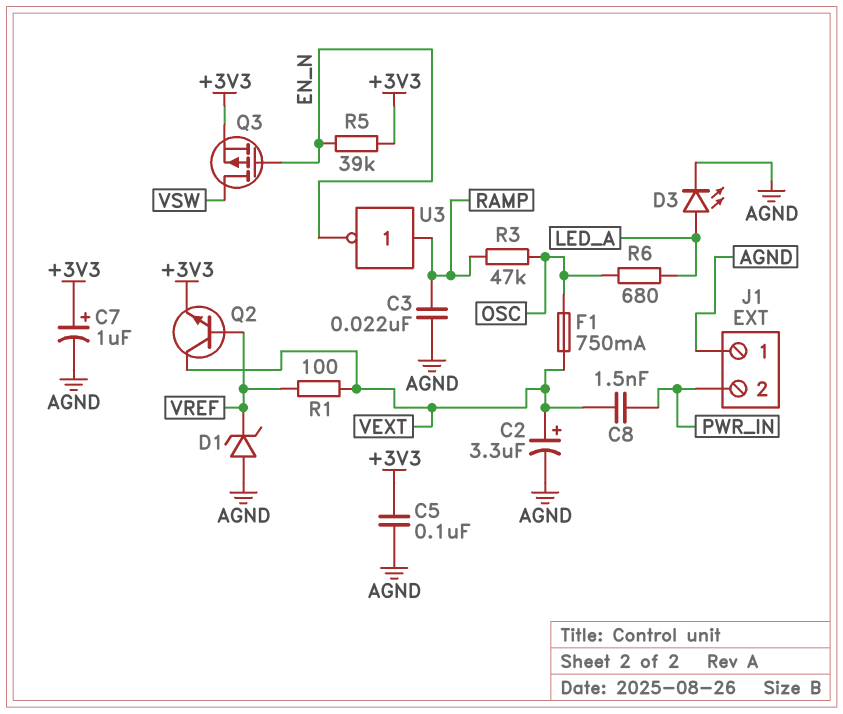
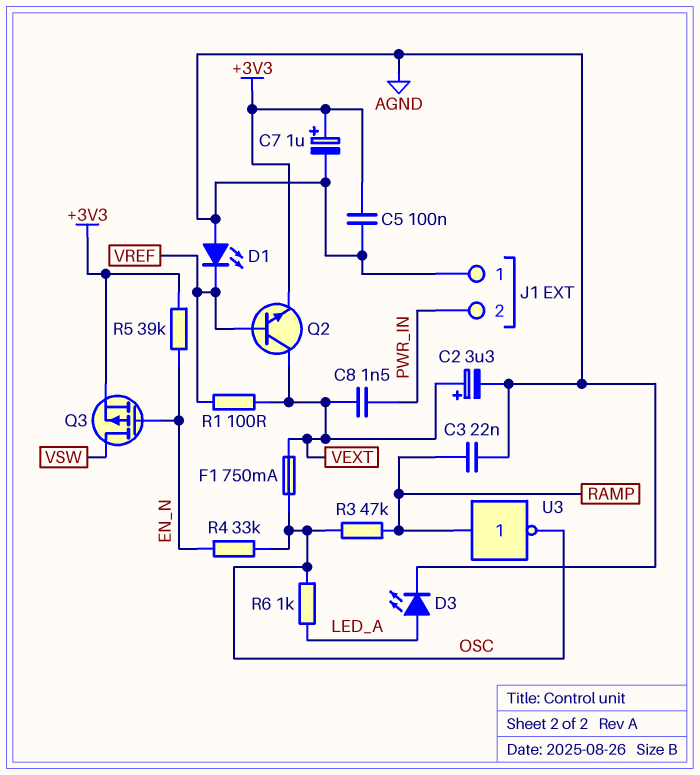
D1: zener (A AGND, K VREF) -> LED (A AGND, K VREF)
R4: none -> 33k (EN_N, OSC)
R6: 680 (LED_A, OSC) -> 1k (LED_A, OSC)
U3: NOT (in RAMP, out EN_N) -> NOT (in RAMP, out OSC)

